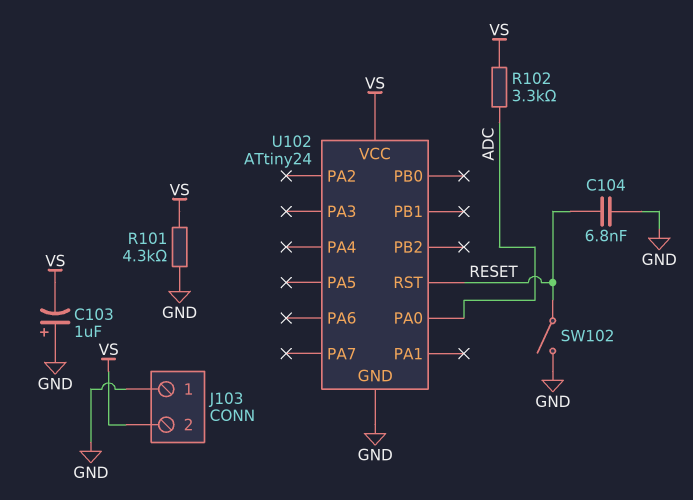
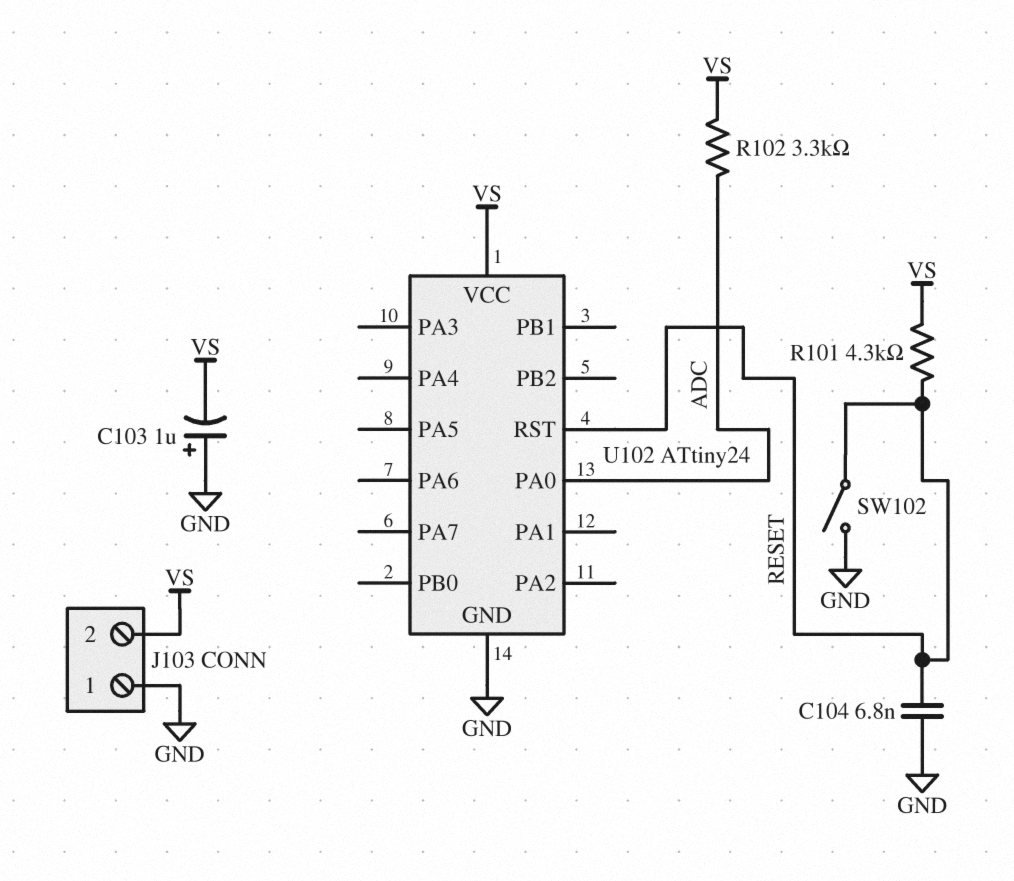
R101: 4.3k (GND, VS) -> 4.3k (RESET, VS)

